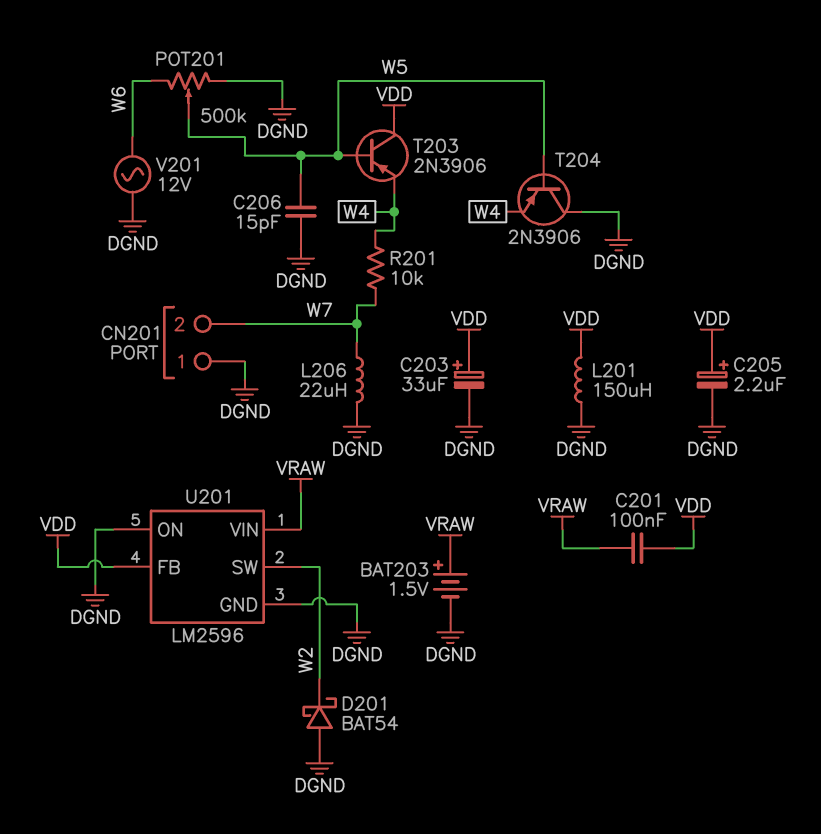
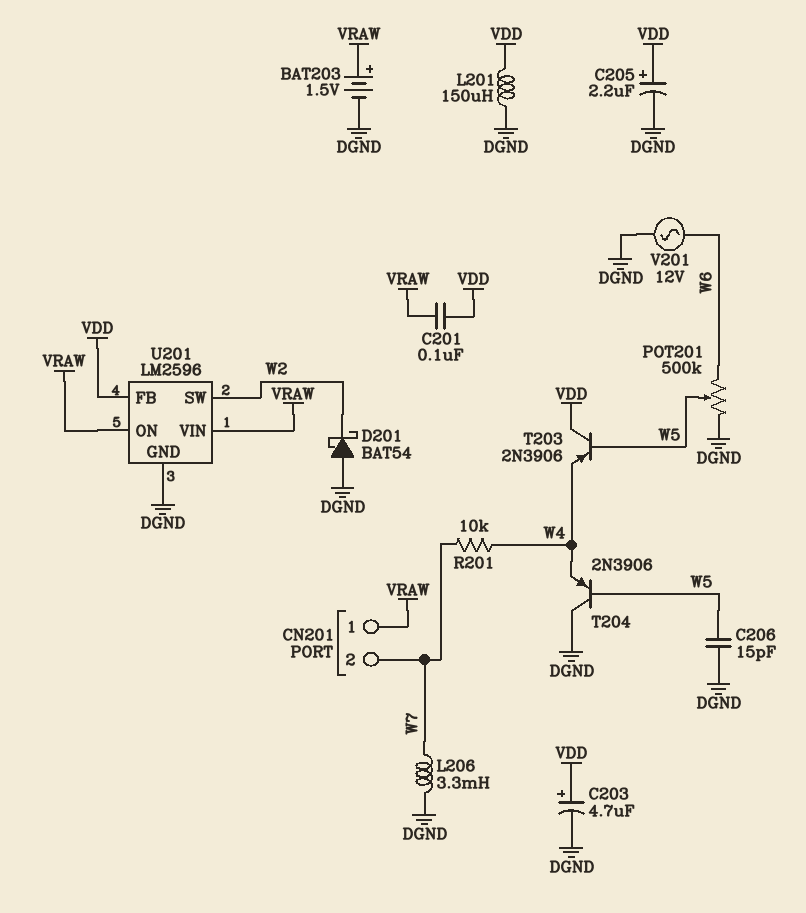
C203: 33uF (plus VDD, minus DGND) -> 4.7uF (plus VDD, minus DGND)
CN201 pin 1: DGND -> VRAW
L206: 22uH (DGND, W7) -> 3.3mH (DGND, W7)
U201 pin ON: DGND -> VRAW

